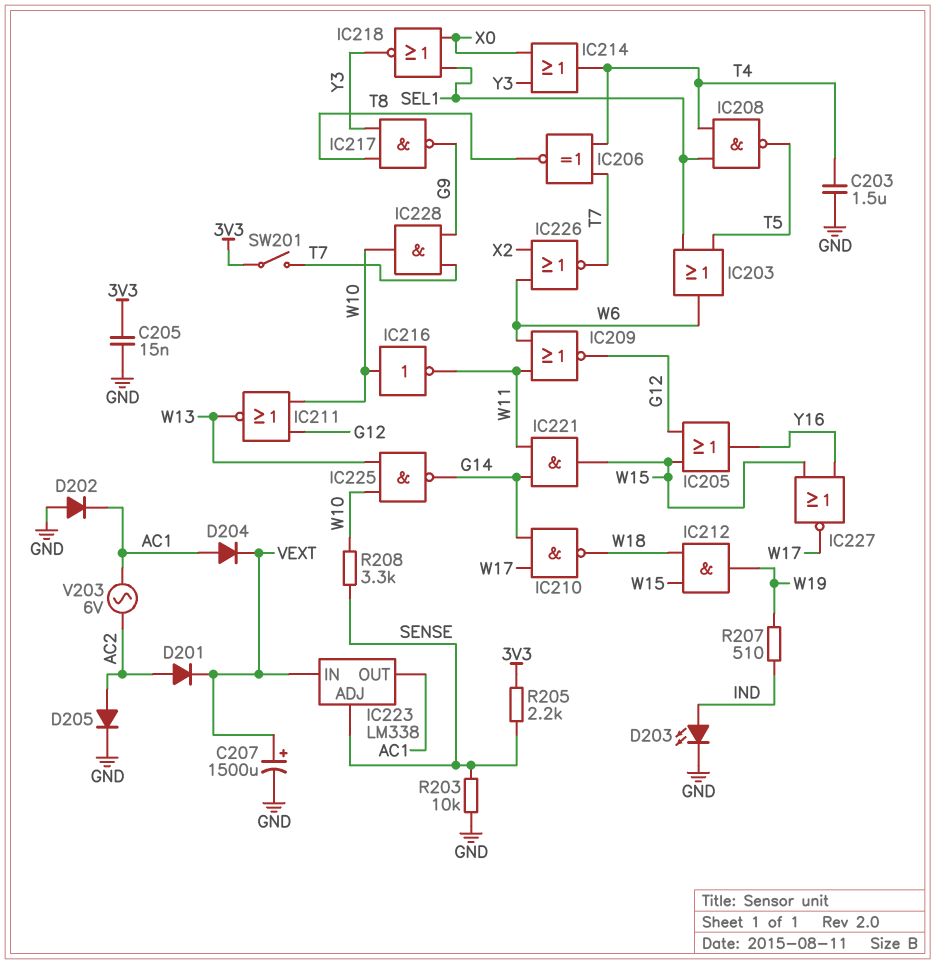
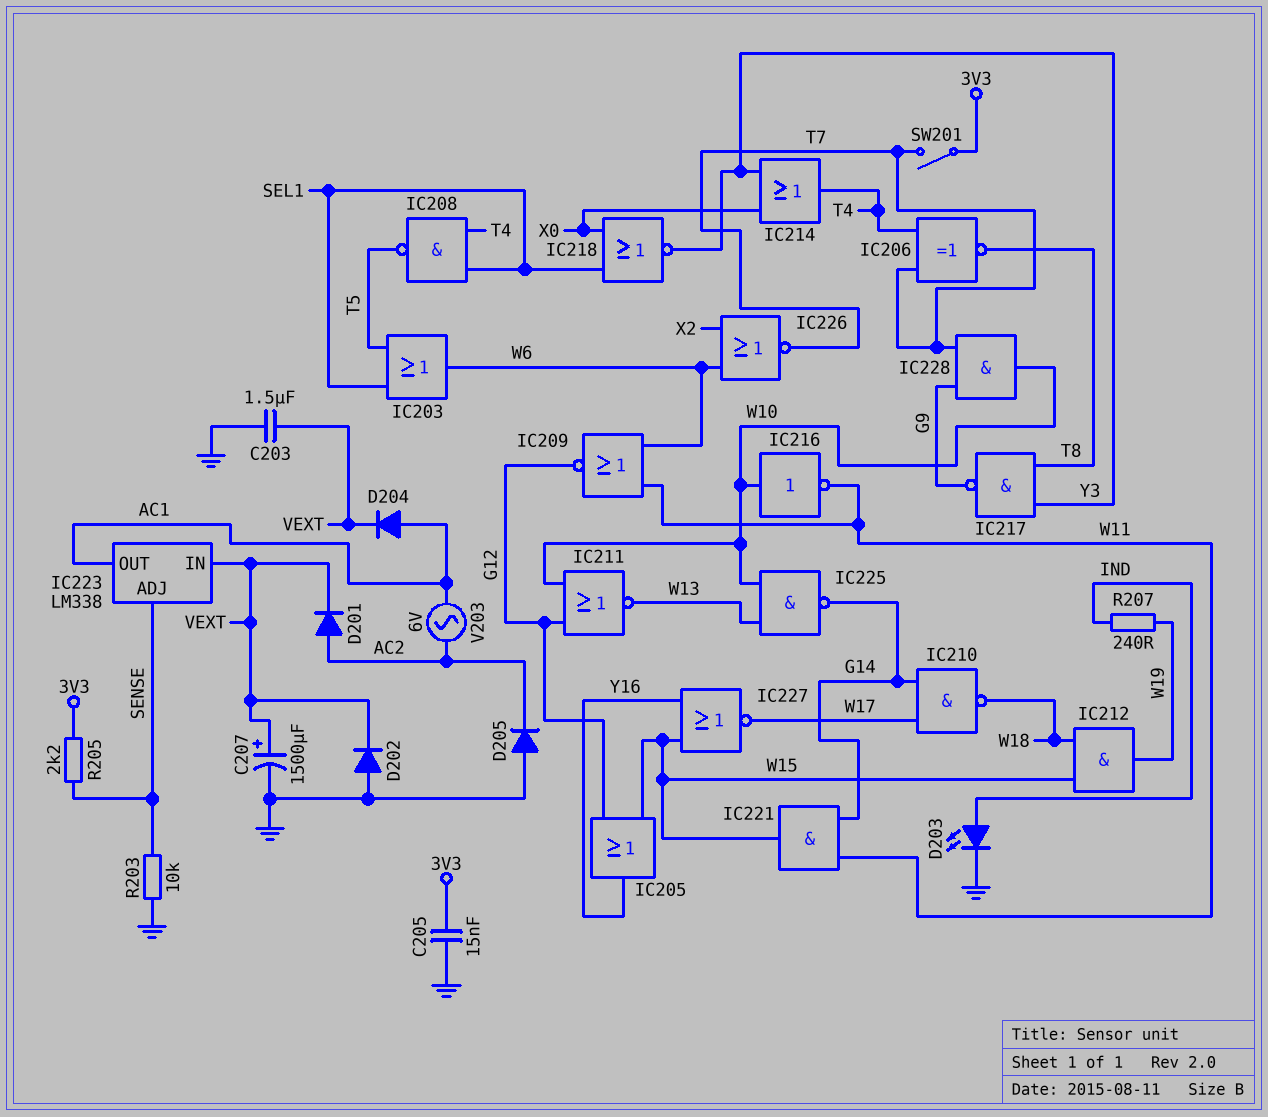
C203: 1.5uF (GND, T4) -> 1.5uF (GND, VEXT)
D202: diode (A GND, K AC1) -> diode (A GND, K VEXT)
D205: diode (A AC2, K GND) -> diode (A GND, K AC2)
R207: 510 (IND, W19) -> 240 (IND, W19)
R208: 3.3k (SENSE, W10) -> none

